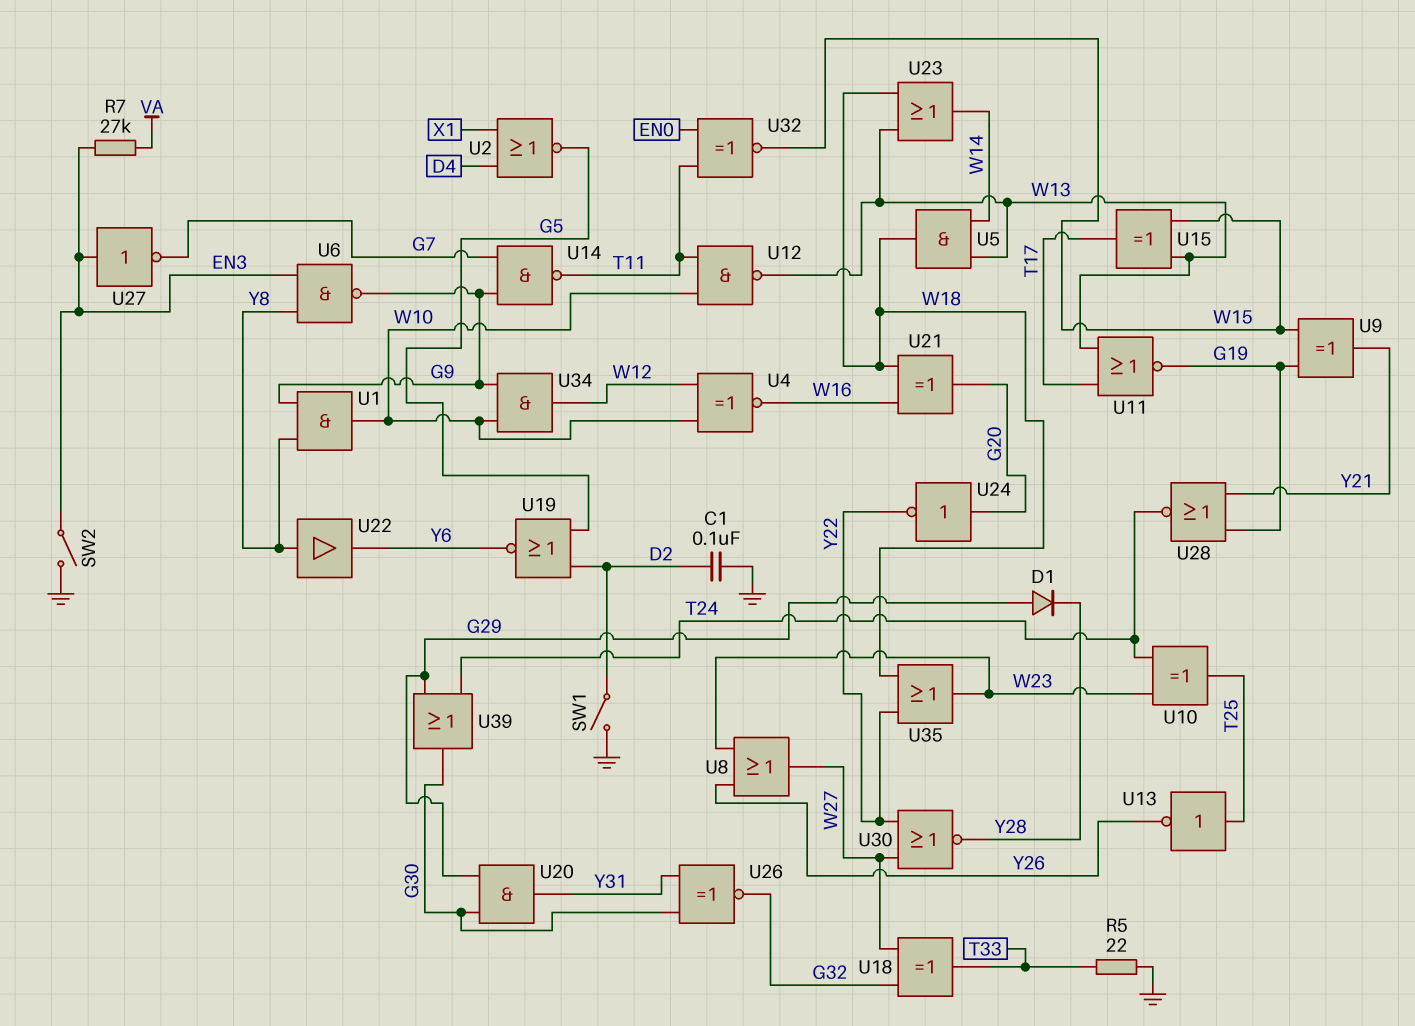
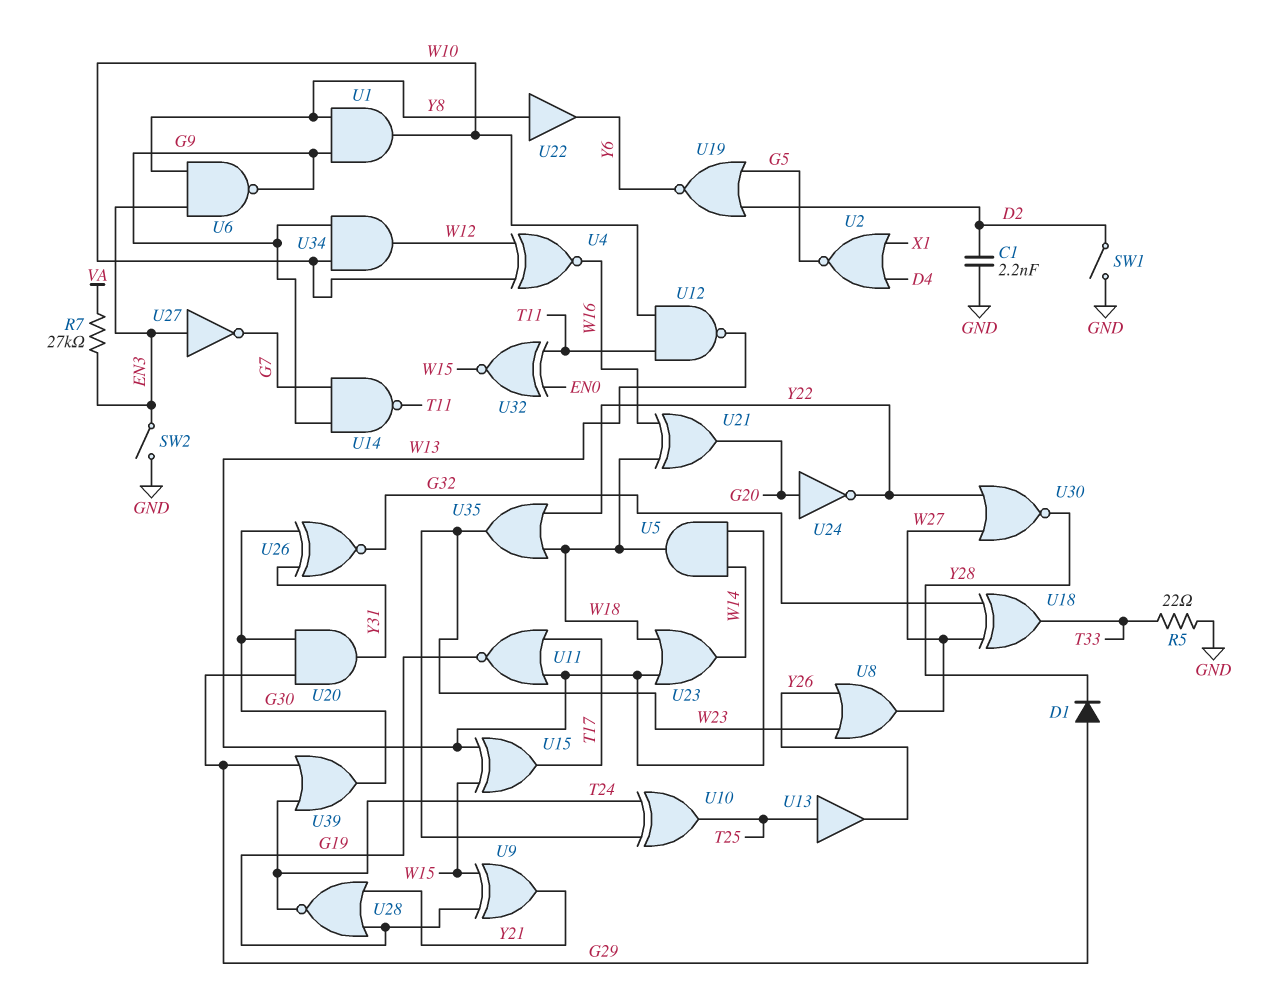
C1: 100nF (D2, GND) -> 2.2nF (D2, GND)
U13: NOT (in T25, out Y26) -> buffer (in T25, out Y26)

